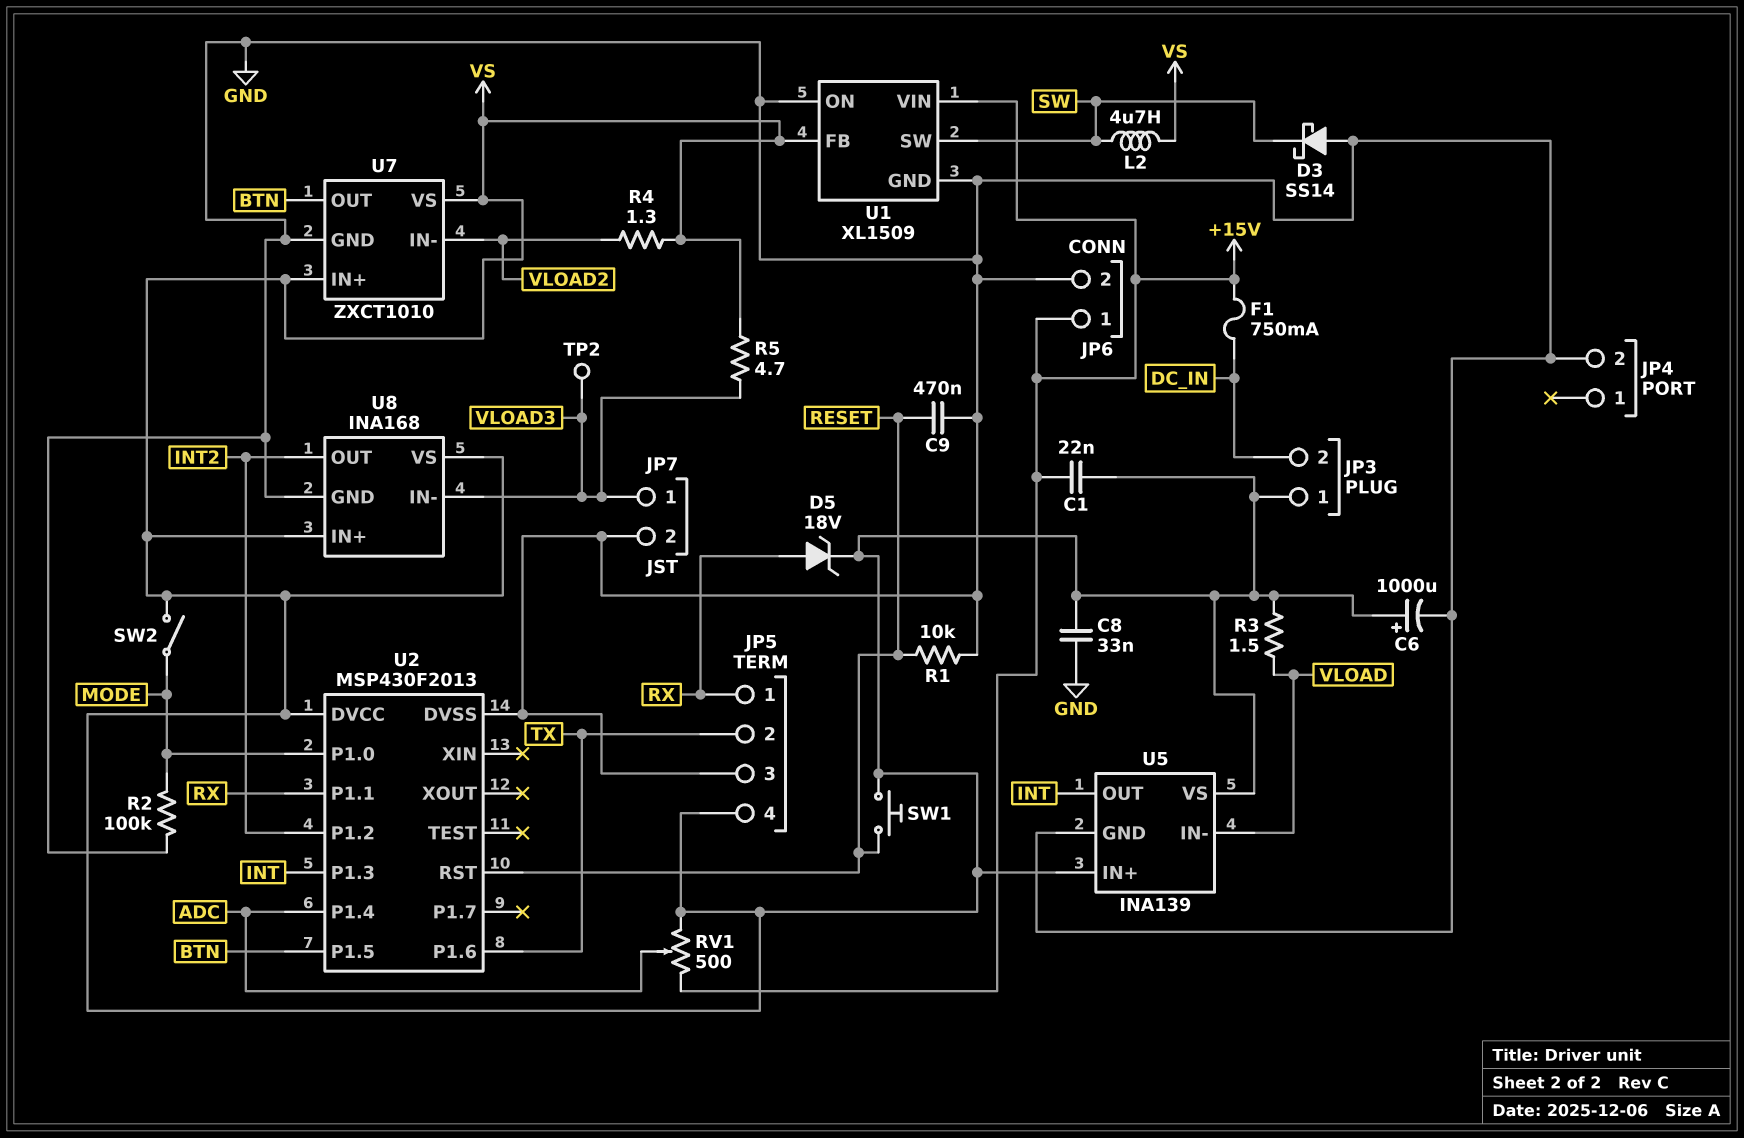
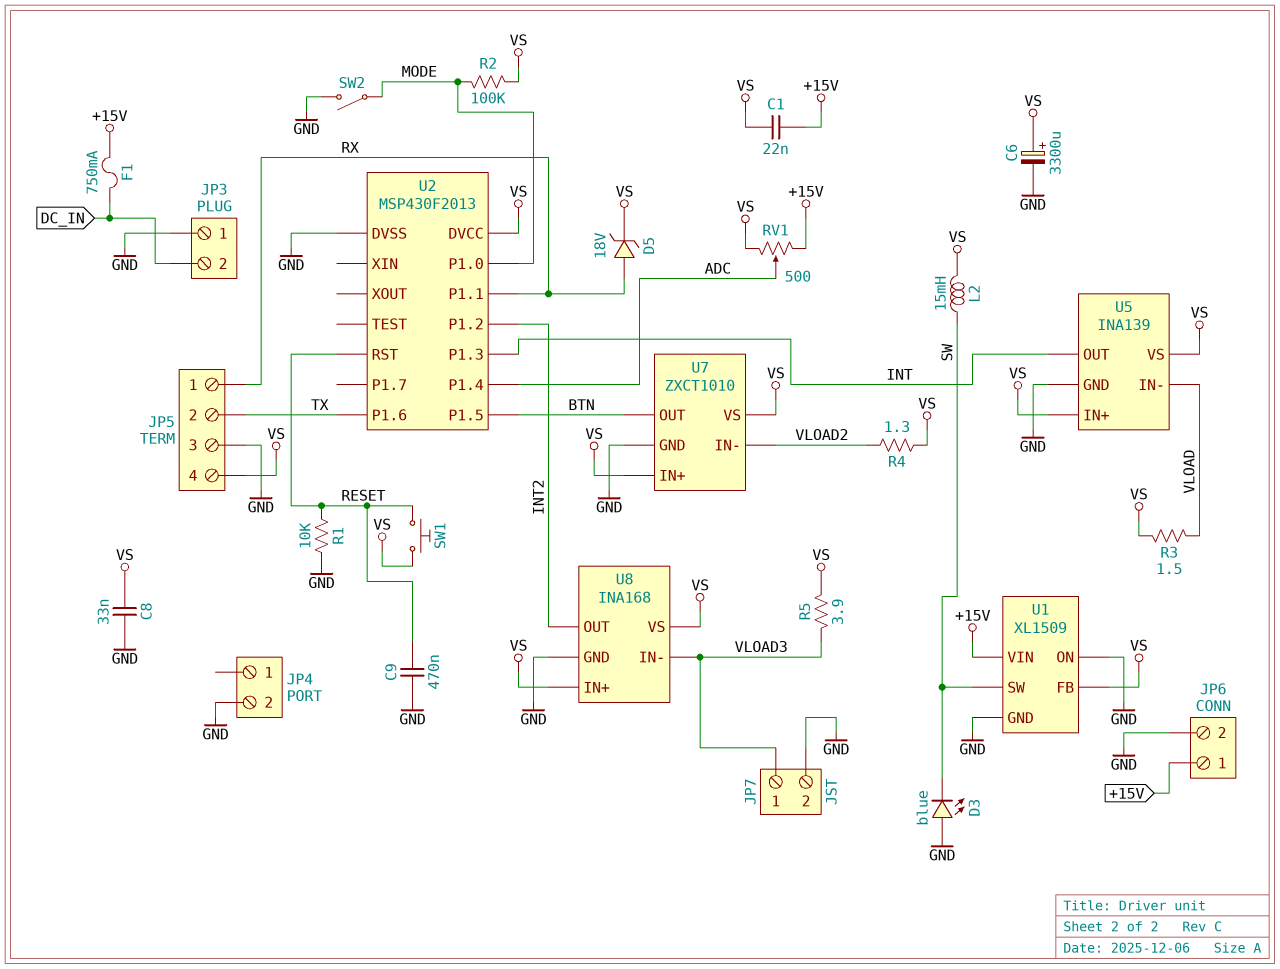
C6: 1000uF (plus VS, minus GND) -> 3300uF (plus VS, minus GND)
D3: schottky SS14 (A GND, K SW) -> LED blue (A GND, K SW)
JP3 pin 1: VS -> GND
L2: 4.7uH (SW, VS) -> 15mH (SW, VS)
R2: 100k (GND, MODE) -> 100k (MODE, VS)
R5: 4.7 (VLOAD3, VS) -> 3.9 (VLOAD3, VS)
SW2: switch (MODE, VS) -> switch (GND, MODE)
TP2: test point (VLOAD3) -> none

